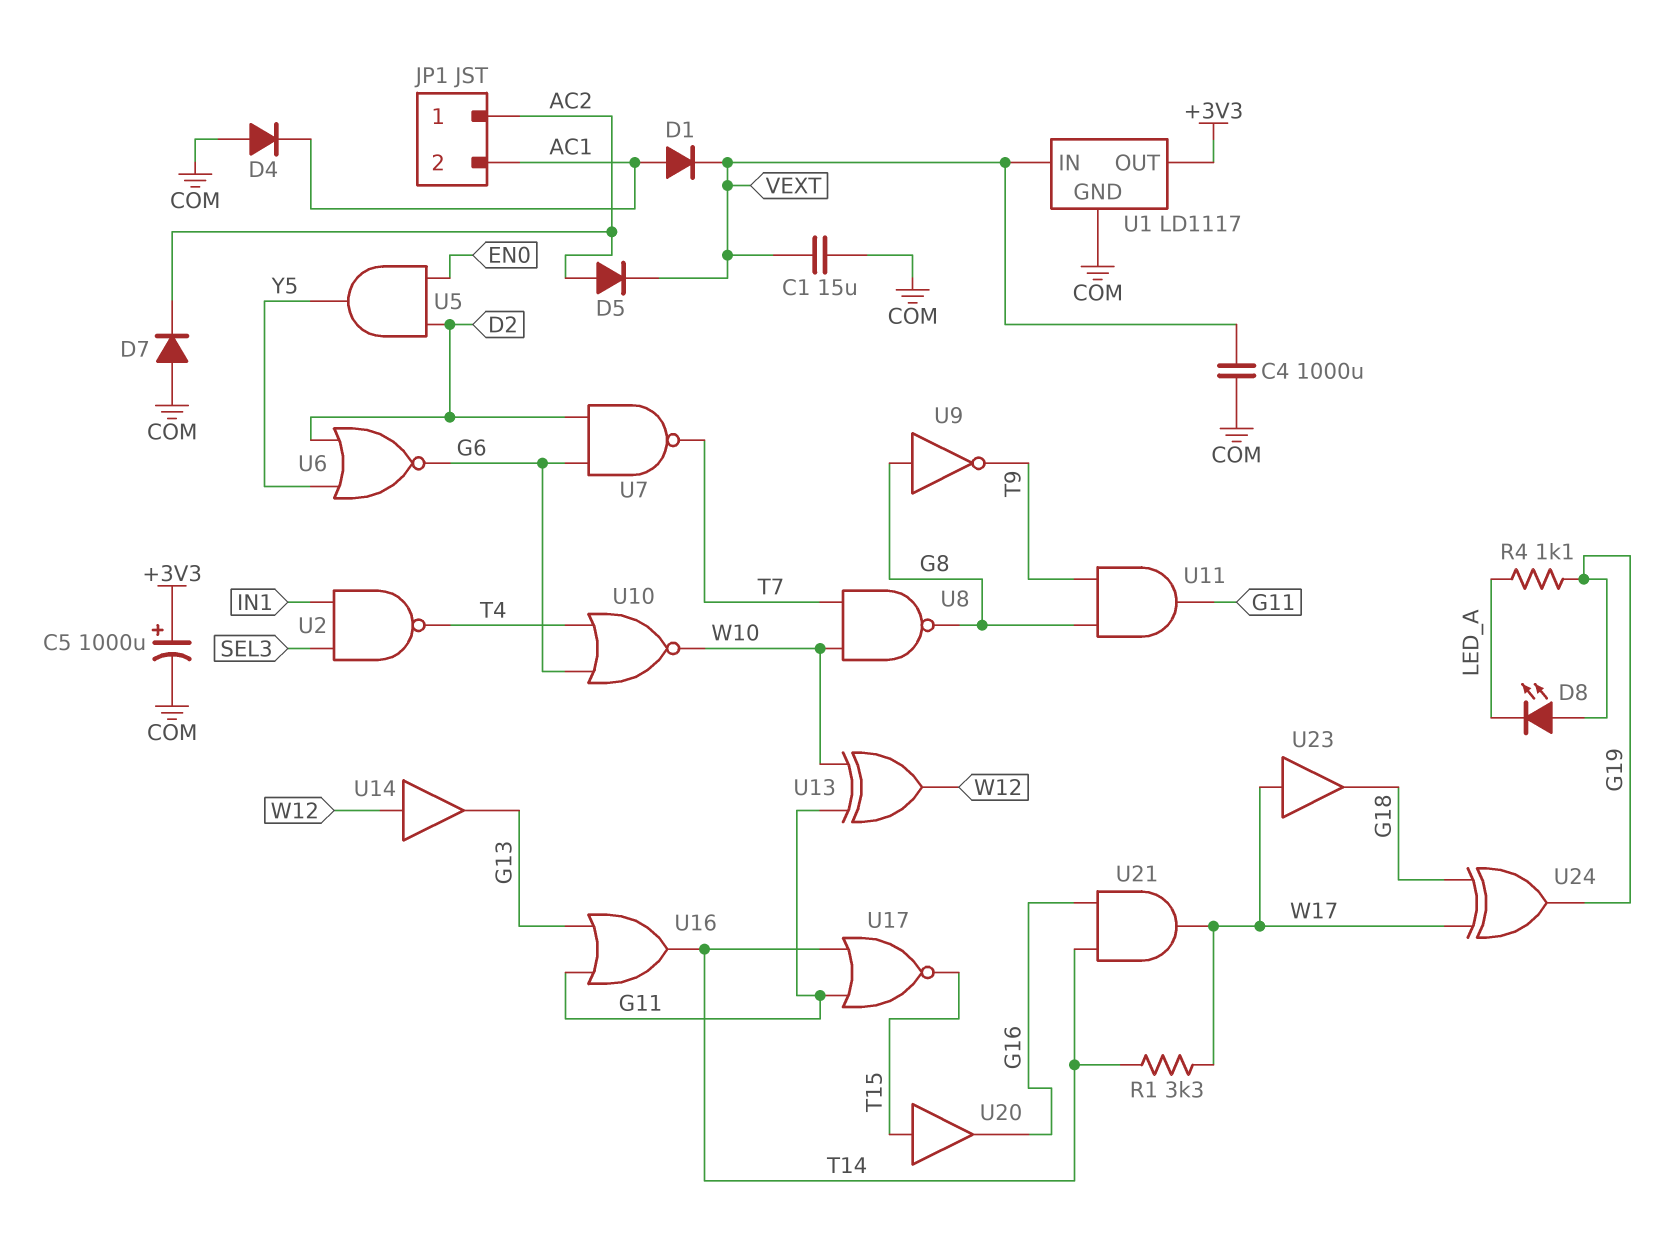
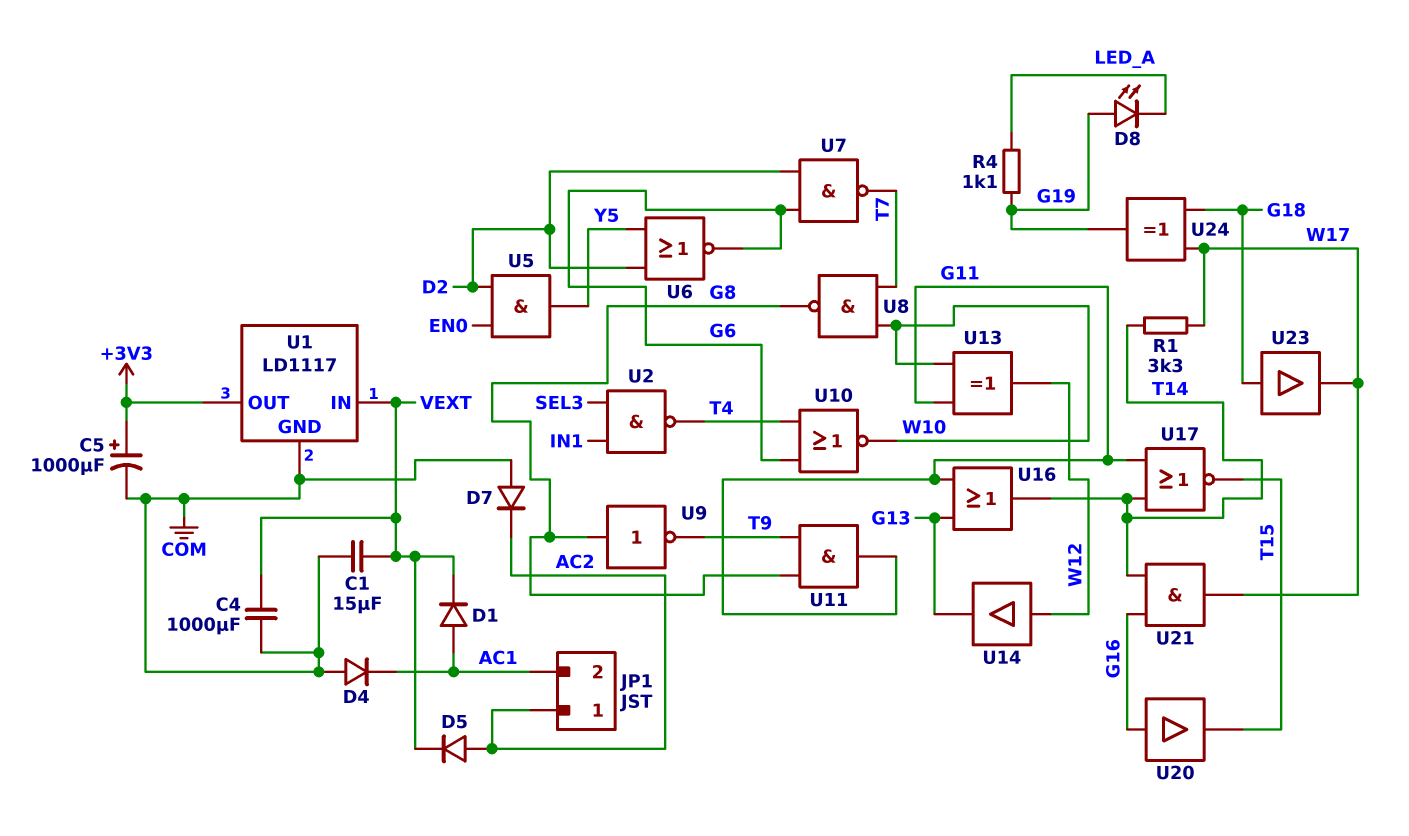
U20: buffer (in T15, out G16) -> buffer (in G16, out T15)
U23: buffer (in W17, out G18) -> buffer (in G18, out W17)

